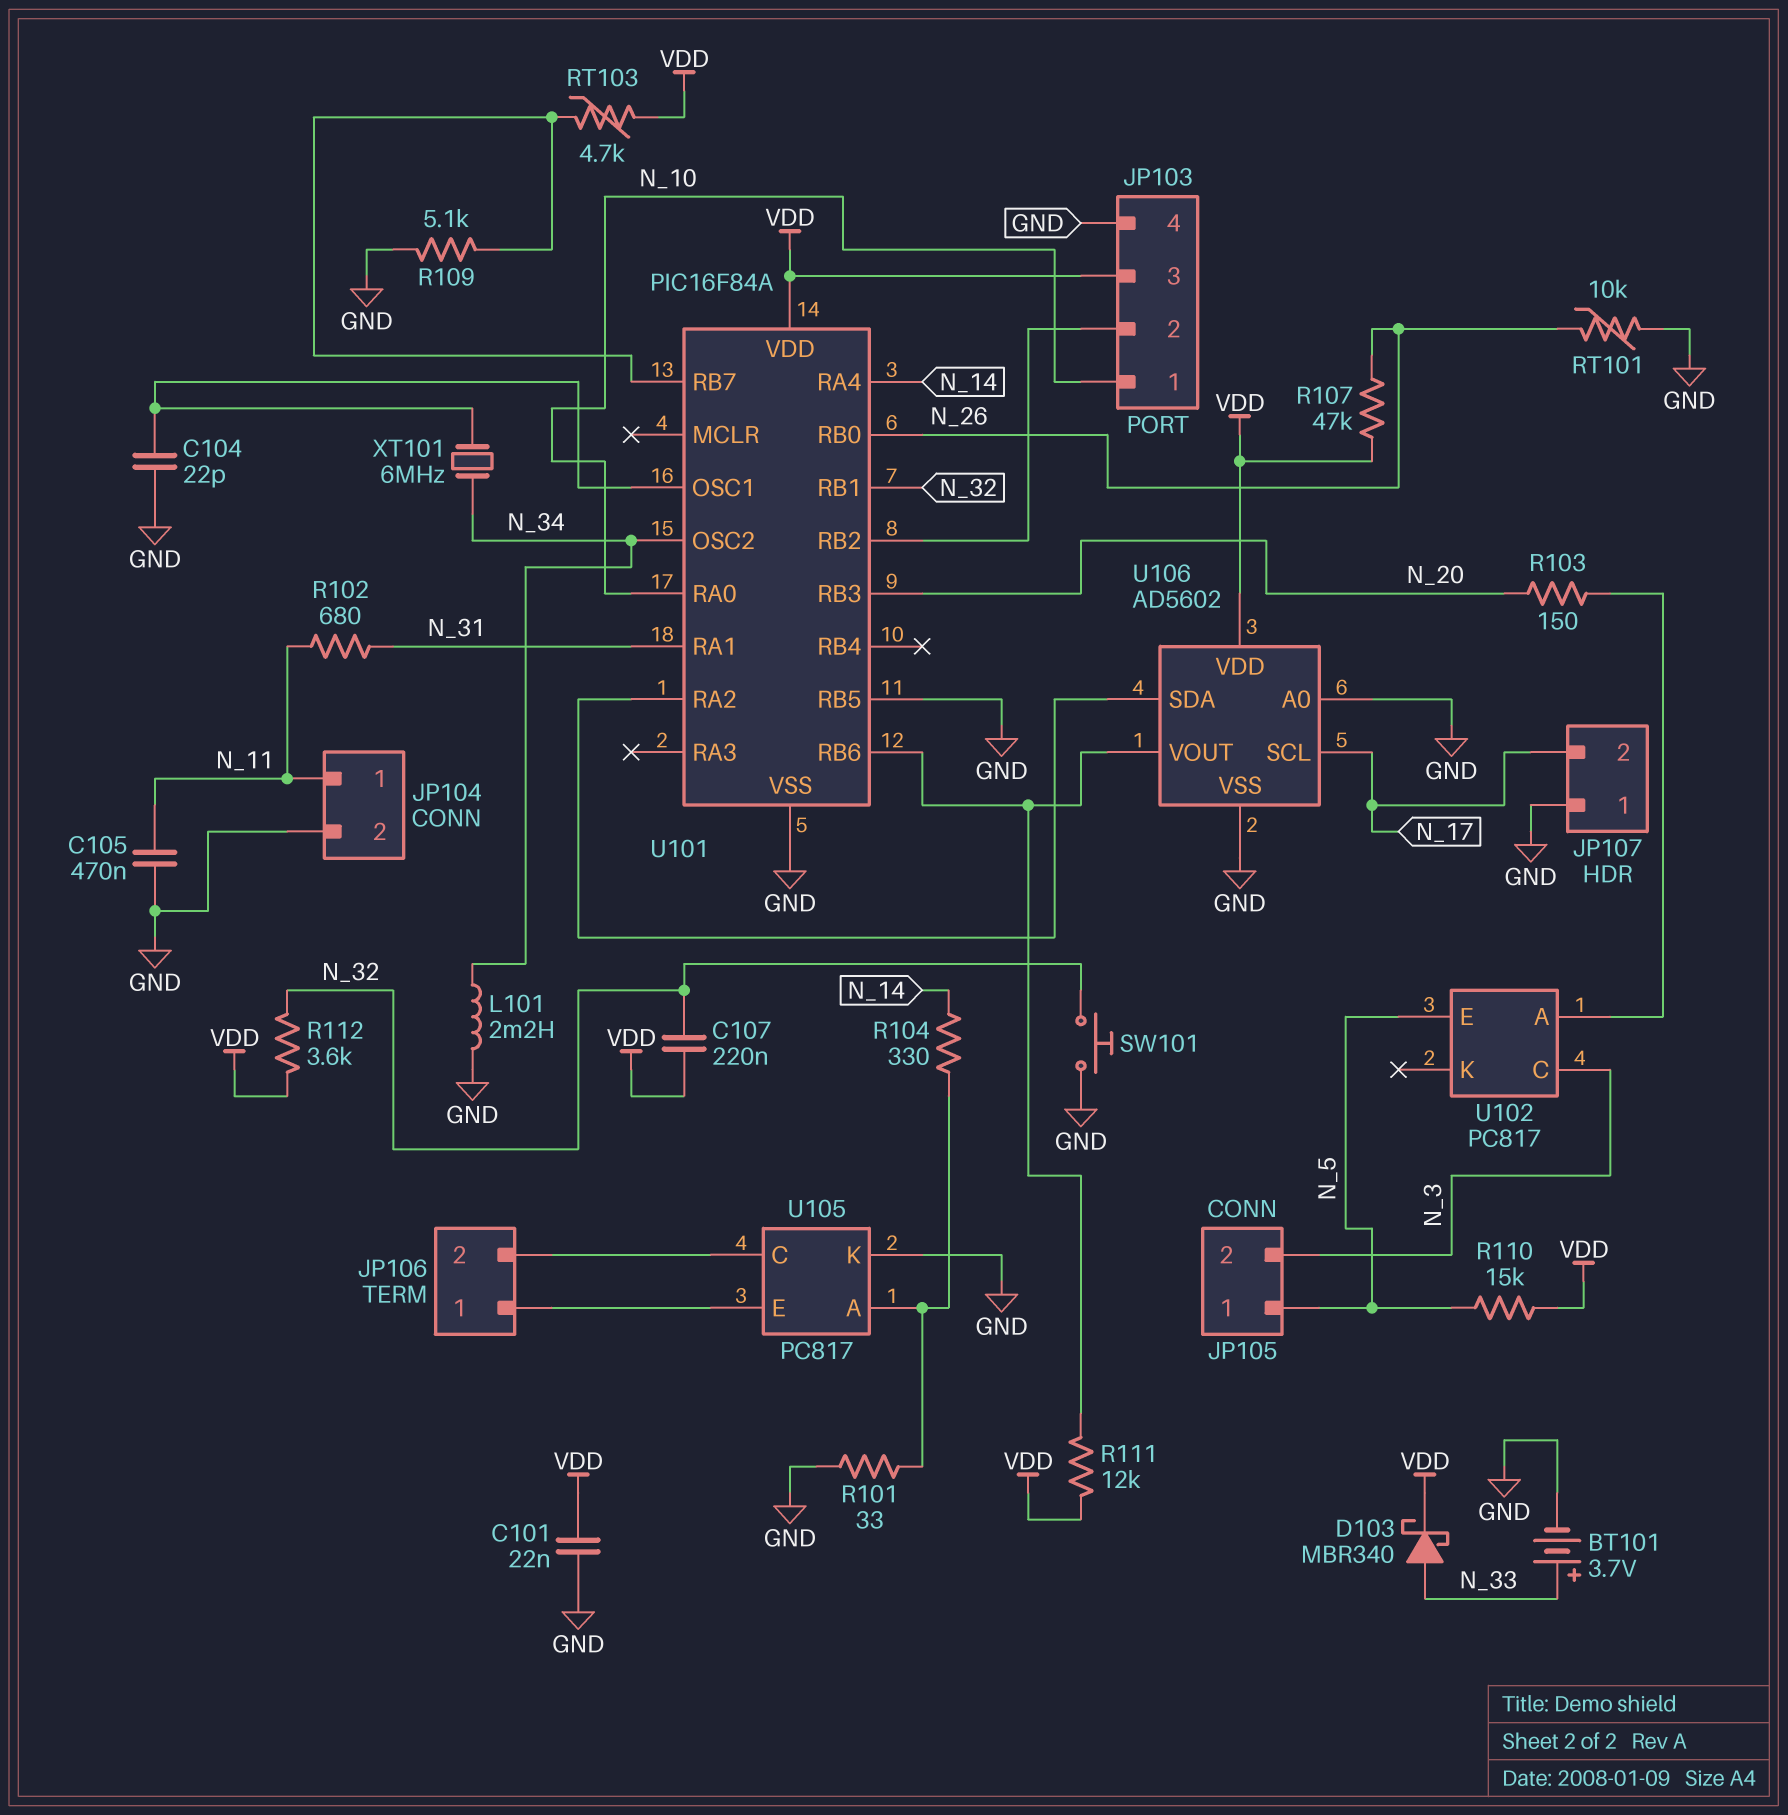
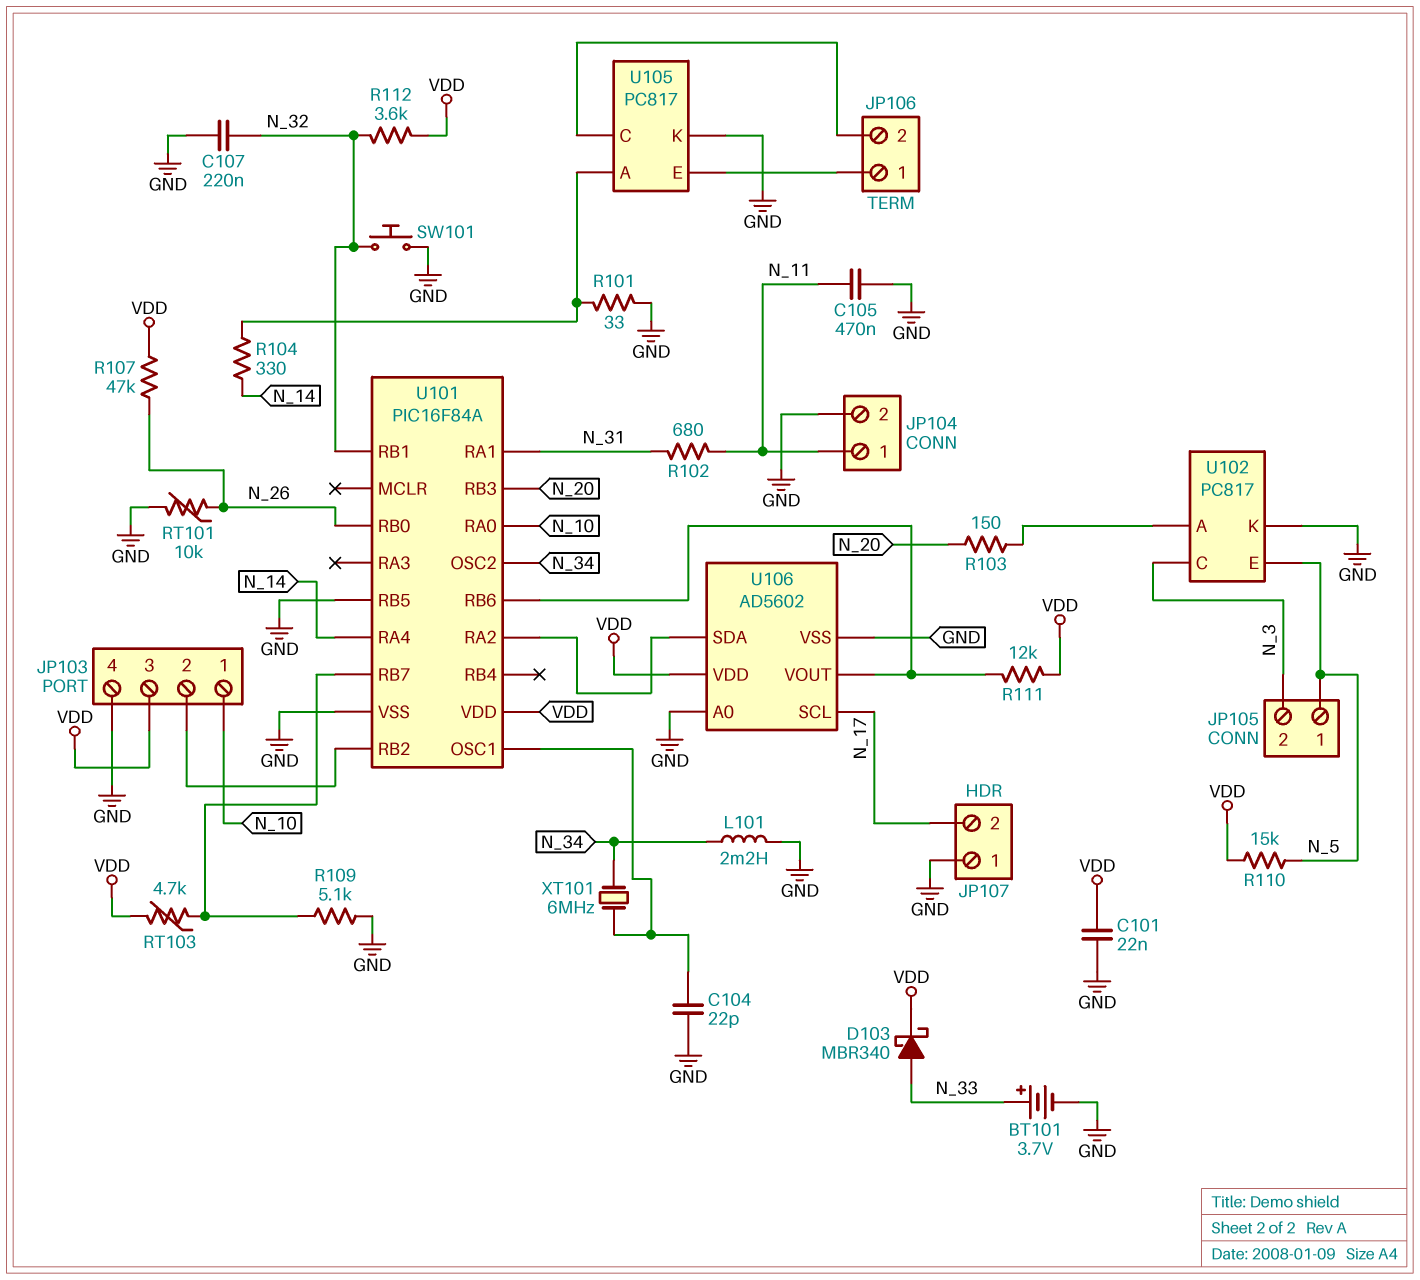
C107: 220nF (N_32, VDD) -> 220nF (GND, N_32)
U102 pin K: none -> GND

